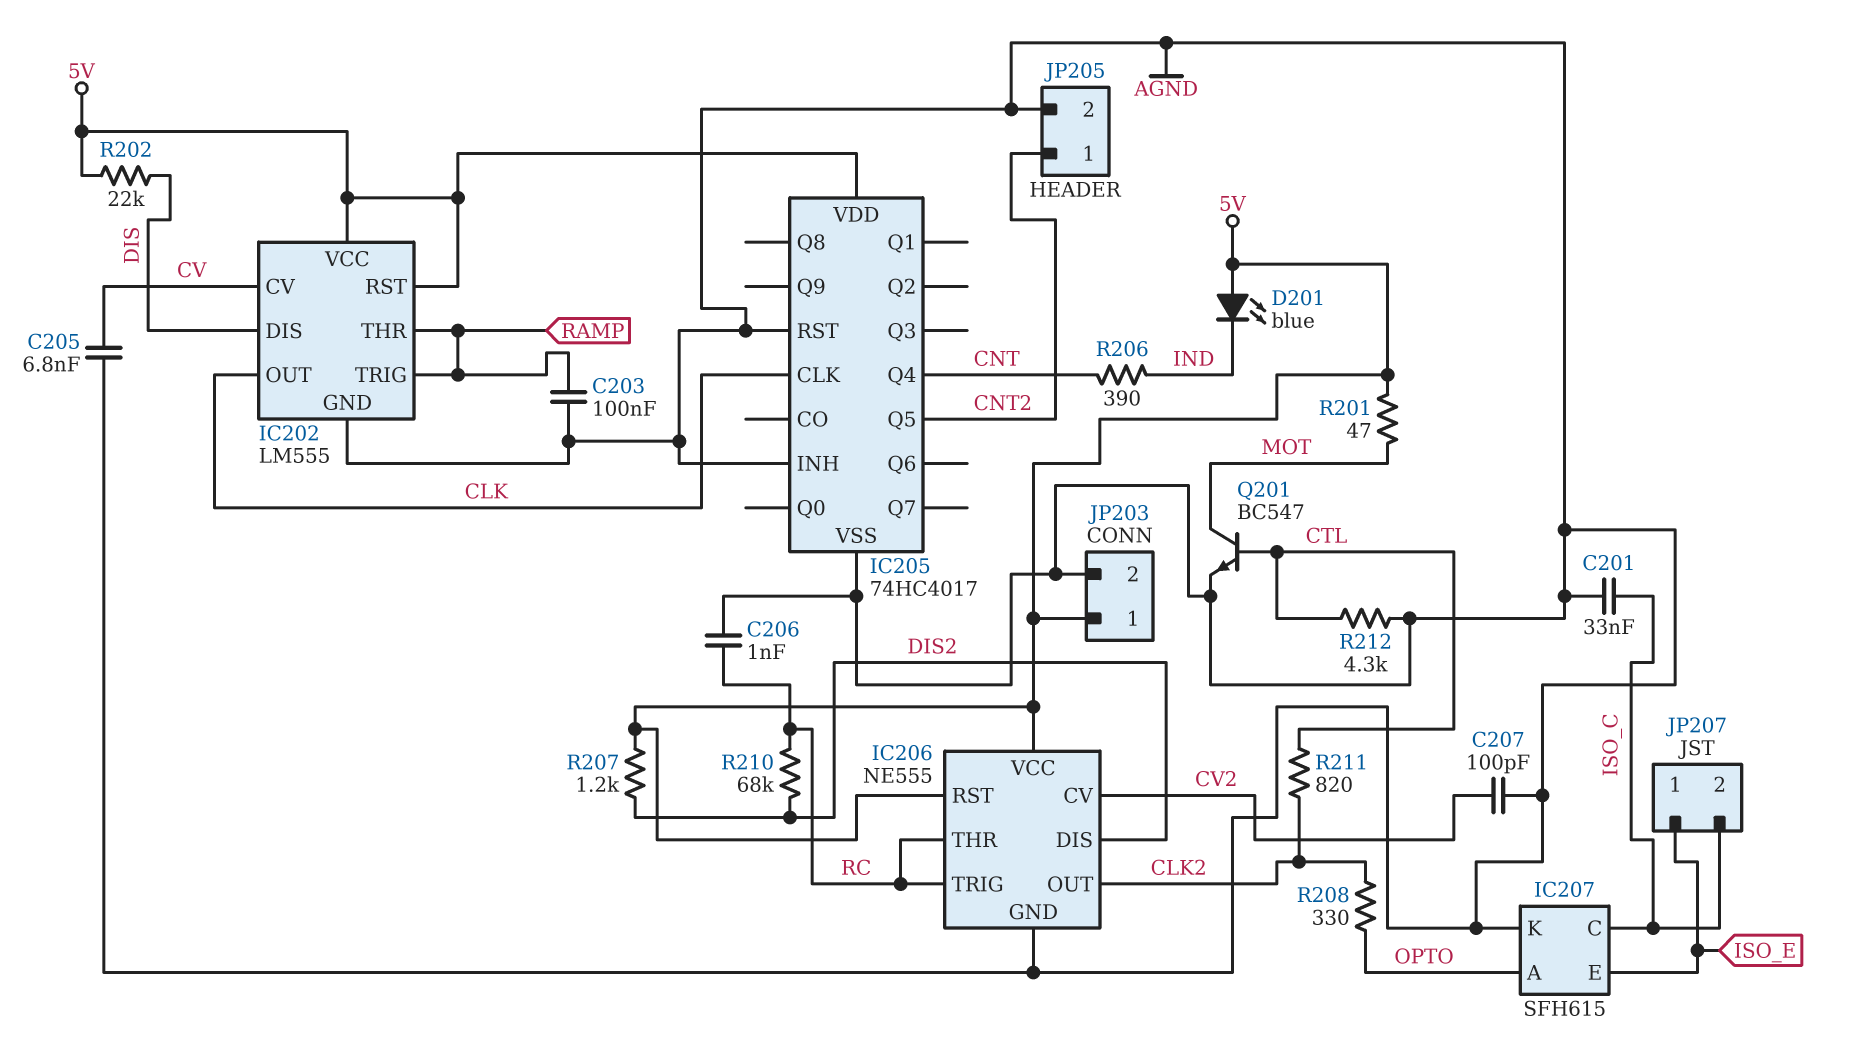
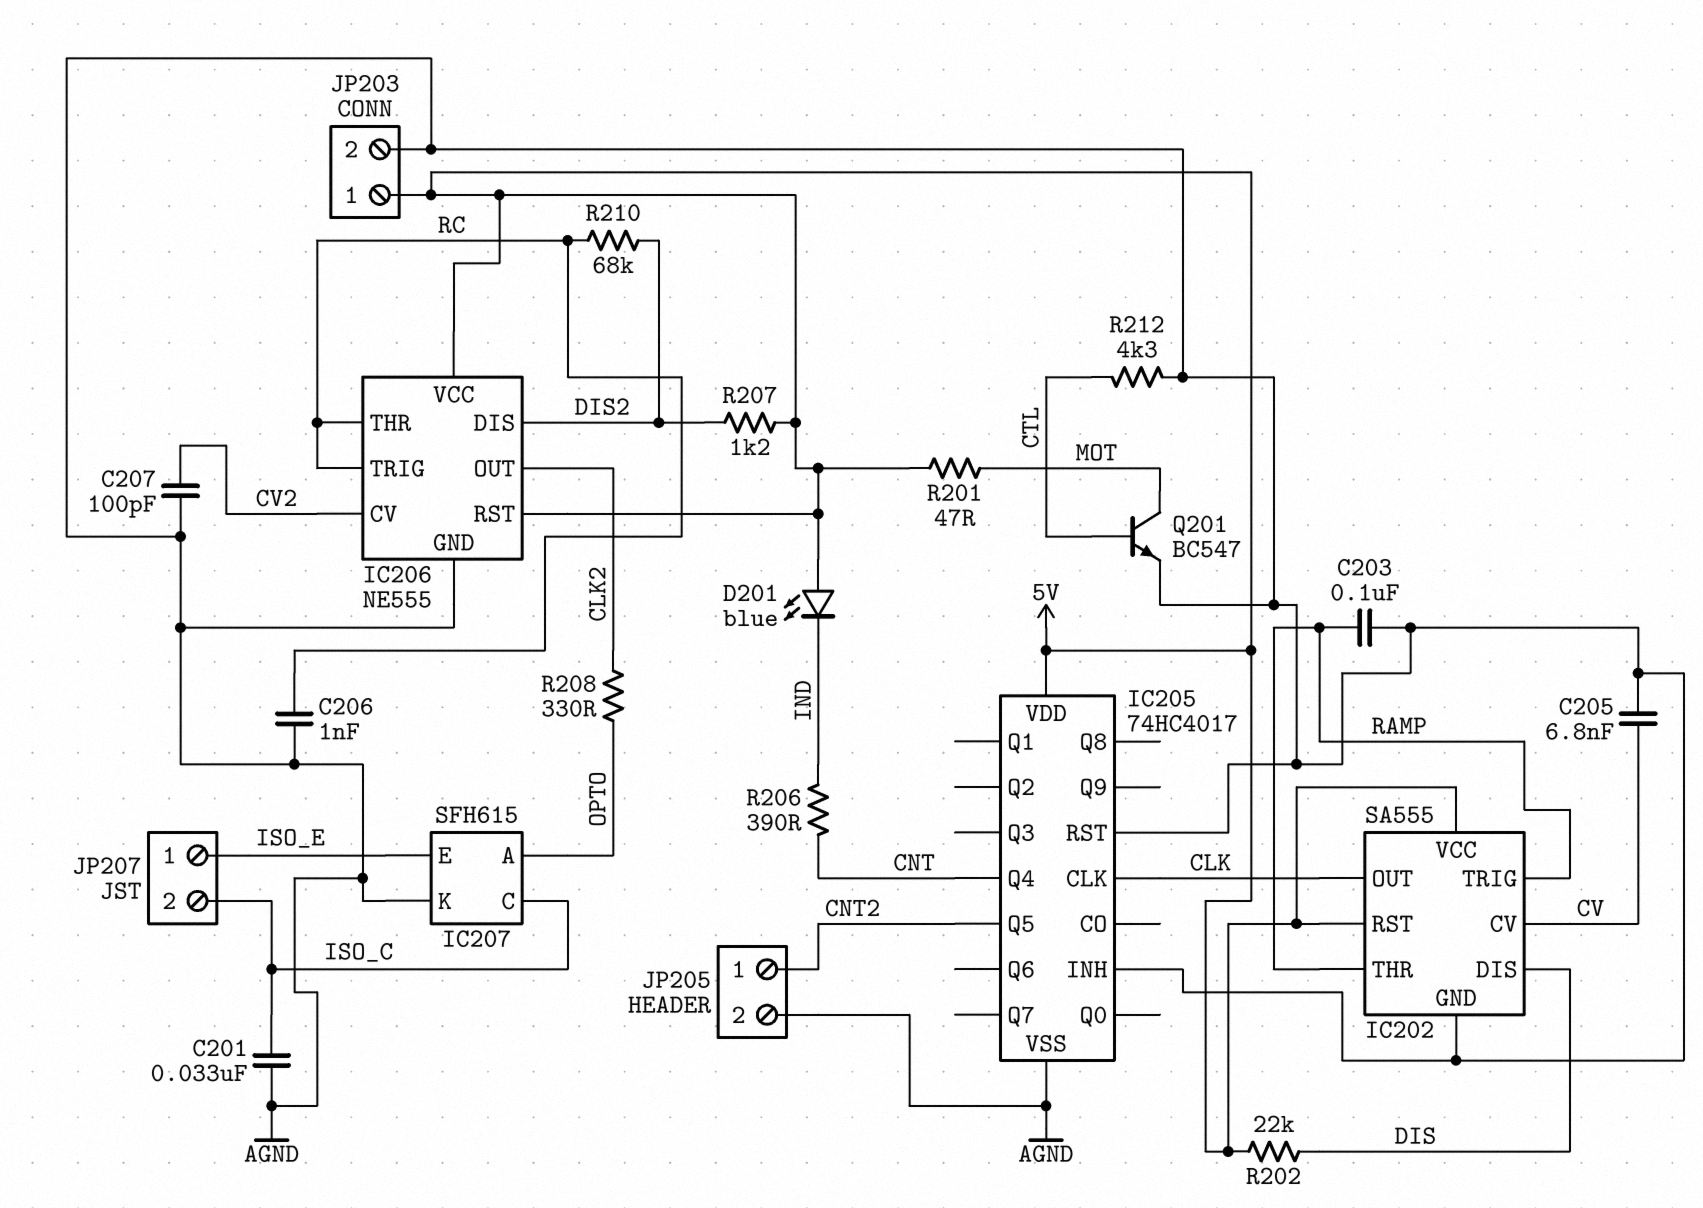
IC202: LM555 -> SA555
R211: 820 (CLK2, CTL) -> none

